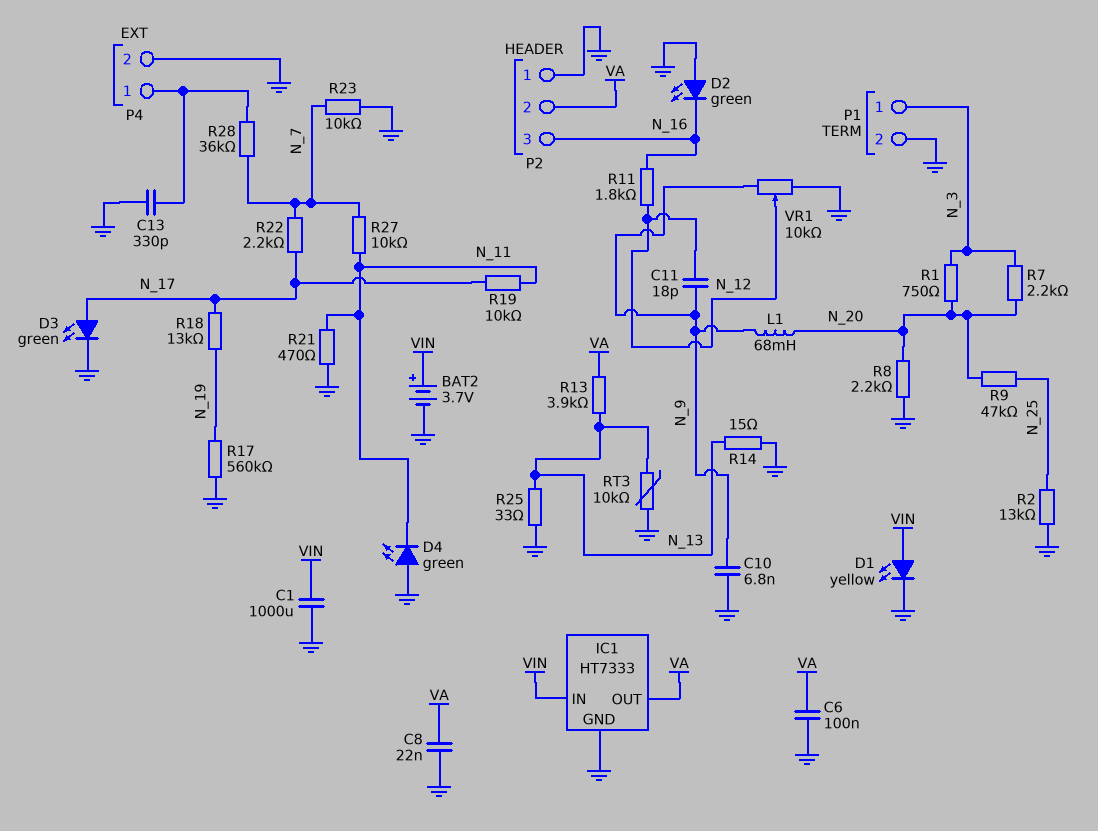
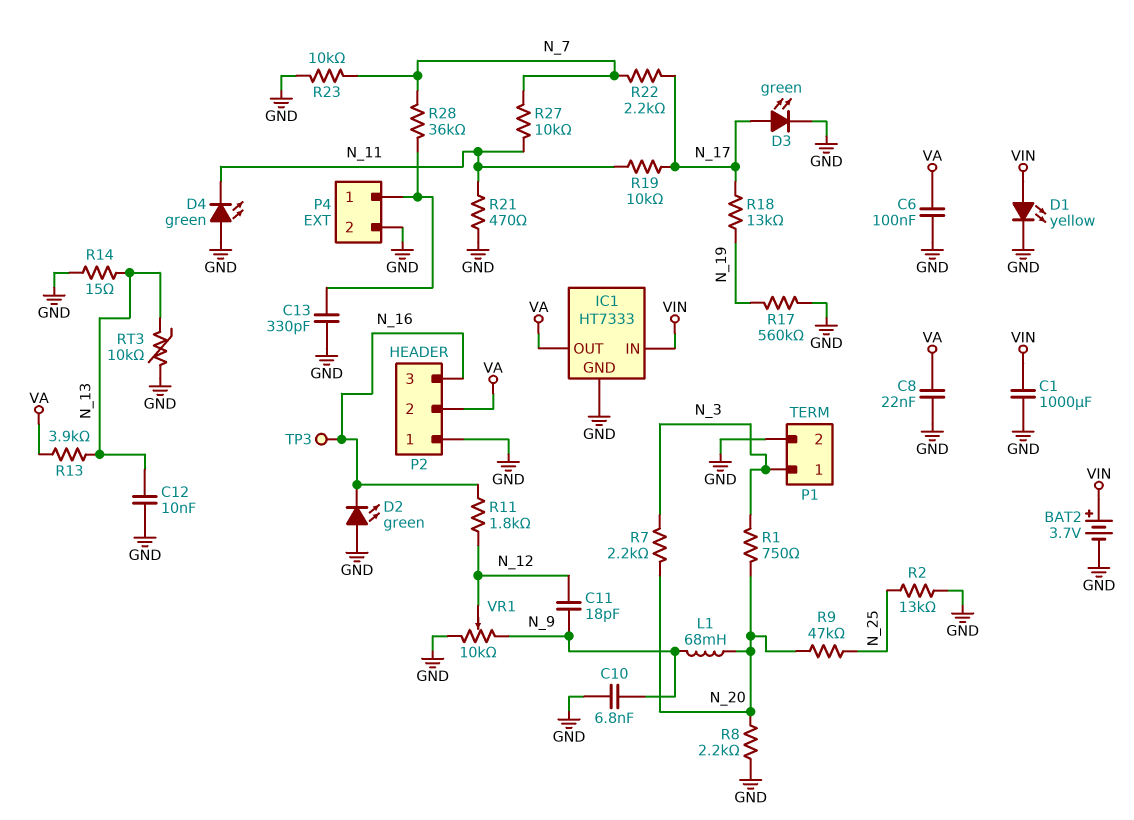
C12: none -> 10nF (GND, N_13)
R25: 33 (GND, N_13) -> none
TP3: none -> test point (N_16)

